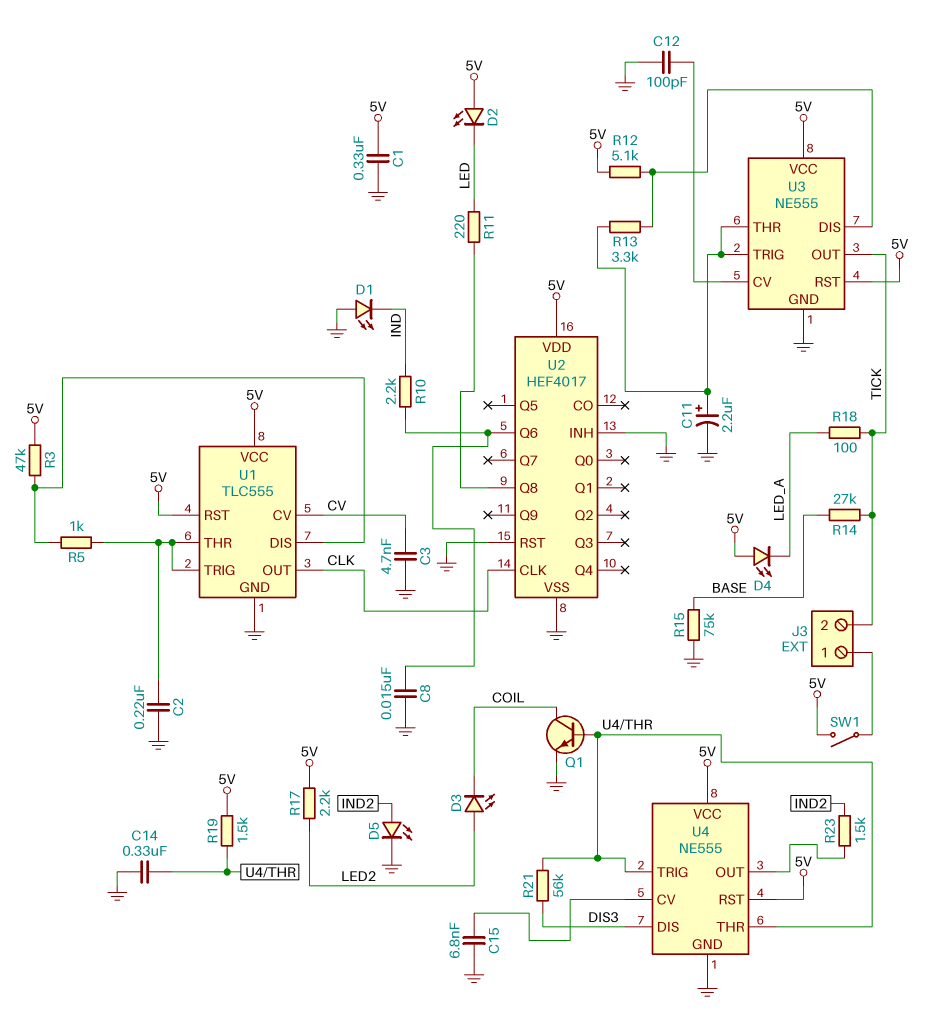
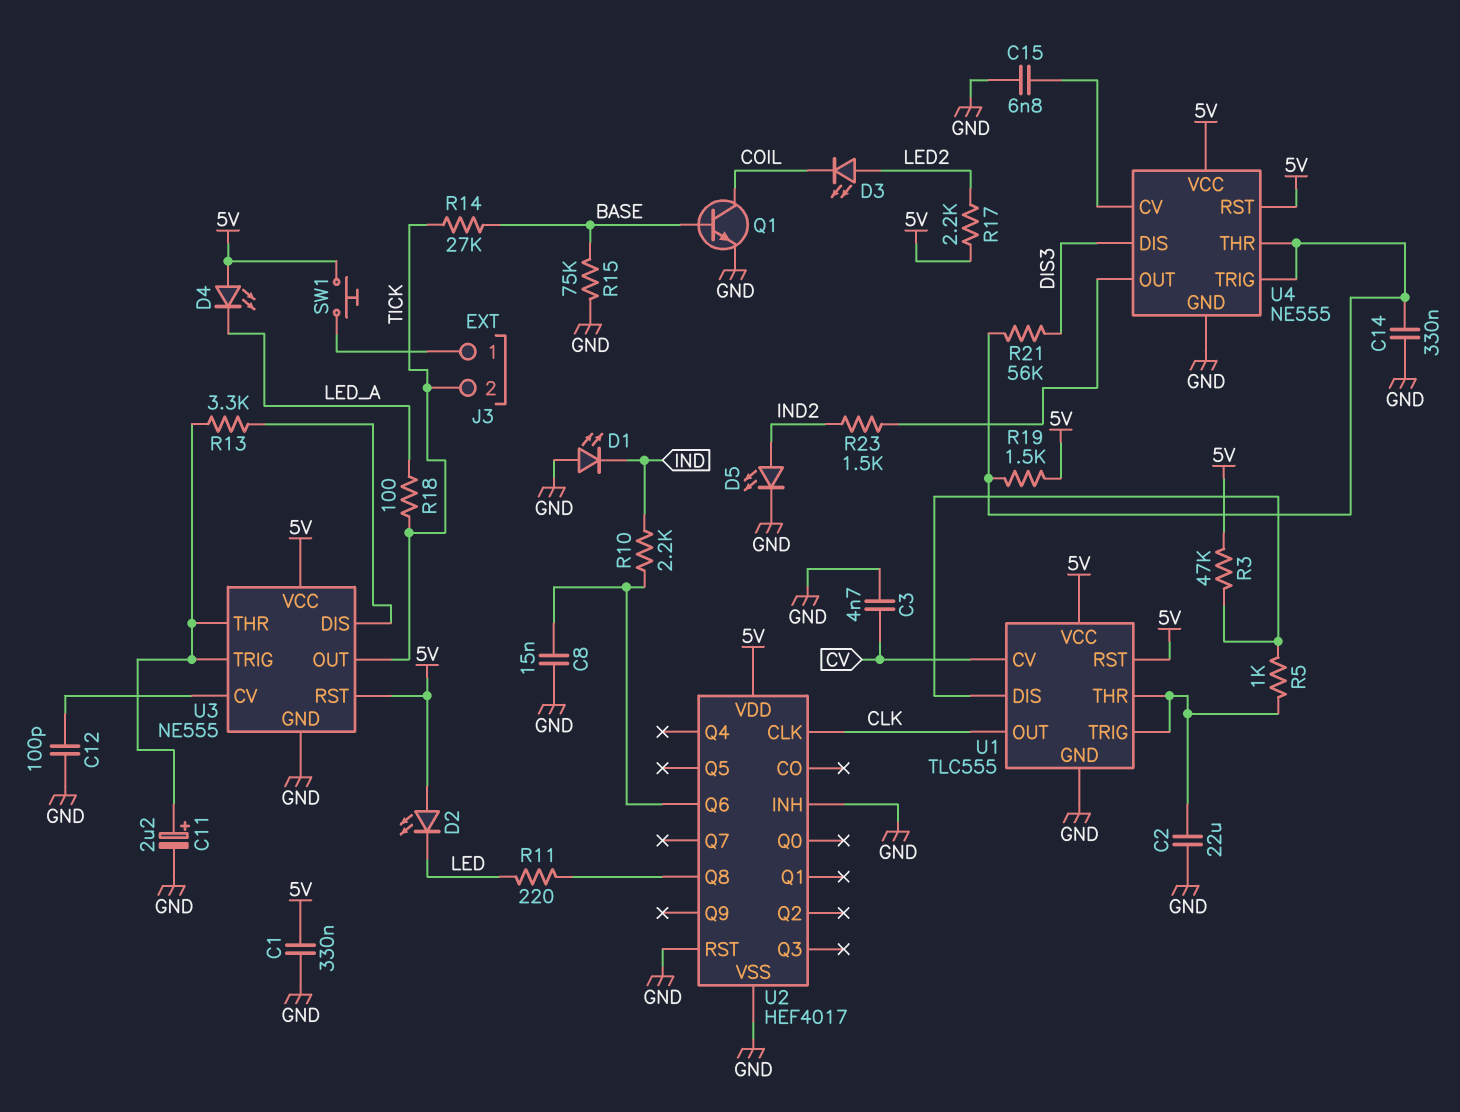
C2: 220nF (GND, U1/THR) -> 22uF (GND, U1/THR)
Q1: NPN (B U4/THR, C COIL, E GND) -> NPN (B BASE, C COIL, E GND)
R12: 5.1k (5V, U3/DIS) -> none
SW1: switch (5V, J3/1) -> button (5V, J3/1)

